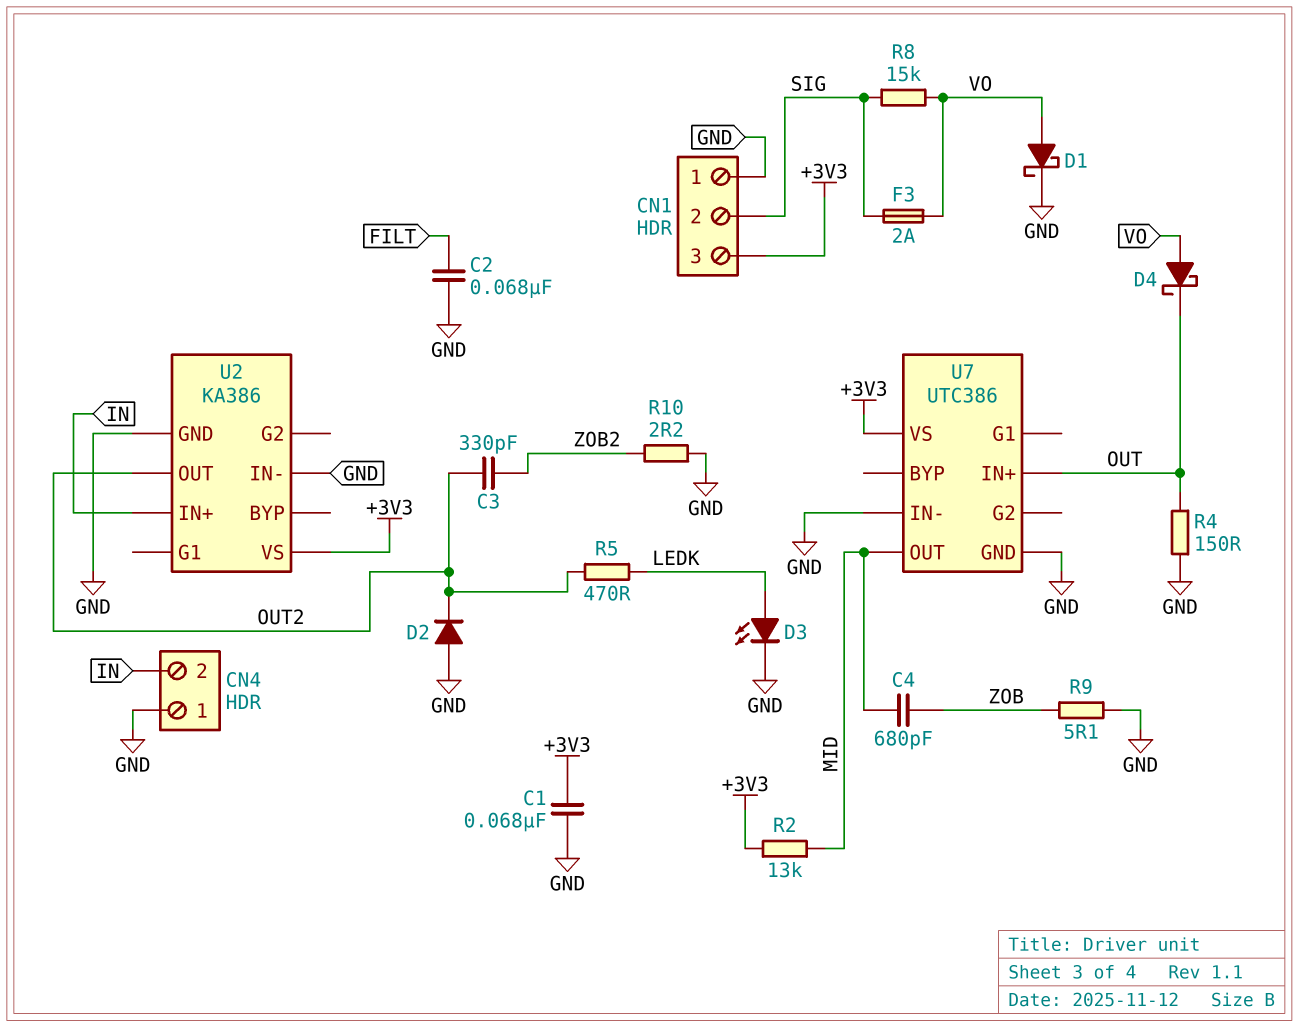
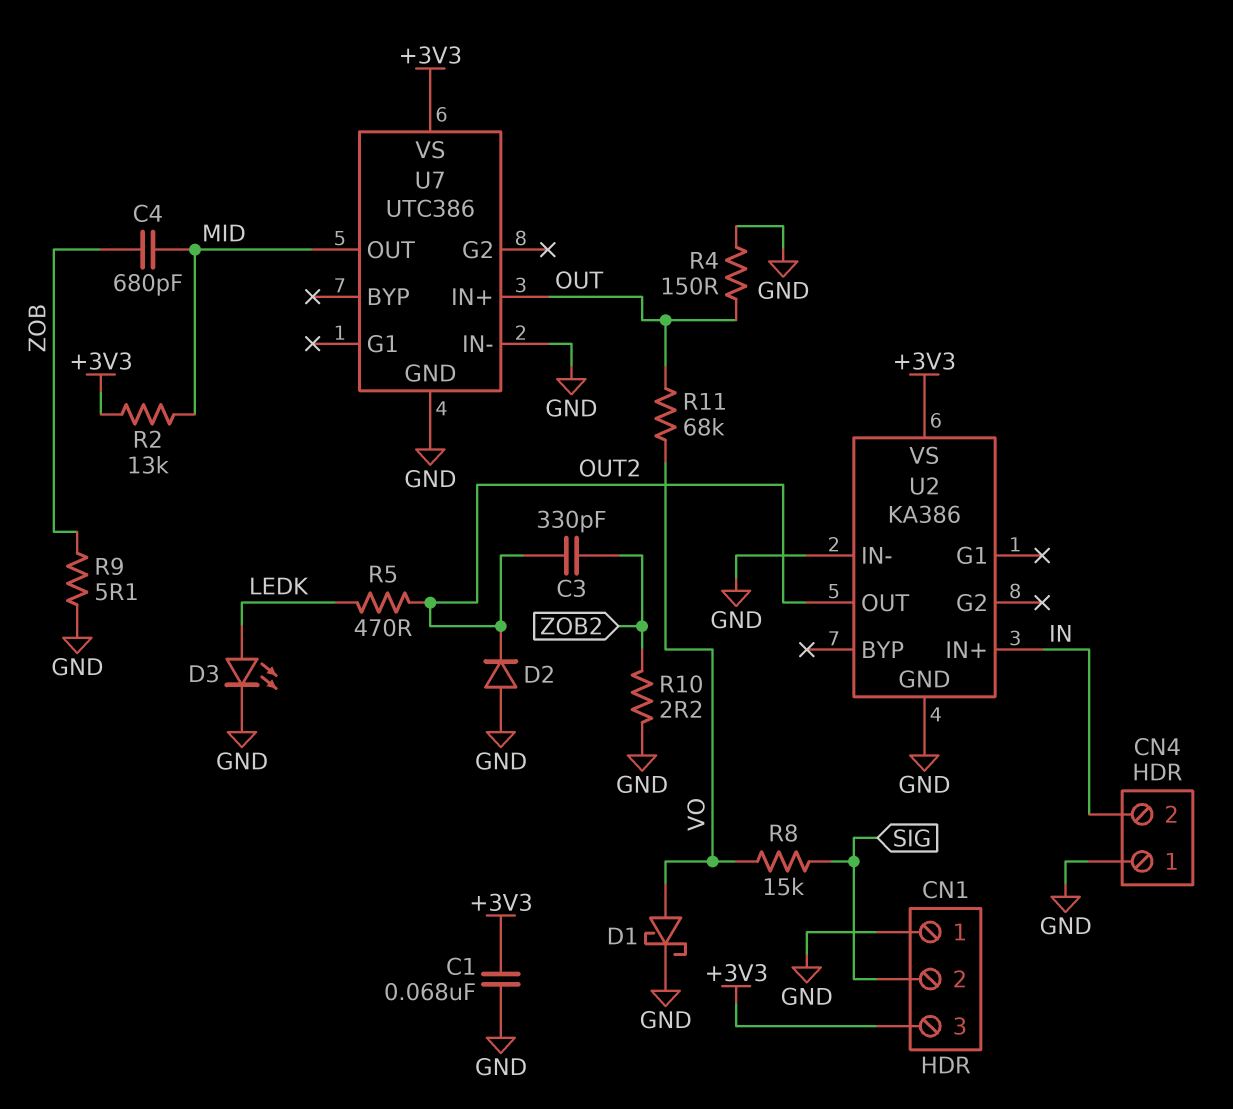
C2: 68nF (FILT, GND) -> none
D4: schottky (A VO, K OUT) -> none
F3: 2A (SIG, VO) -> none
R11: none -> 68k (OUT, VO)

